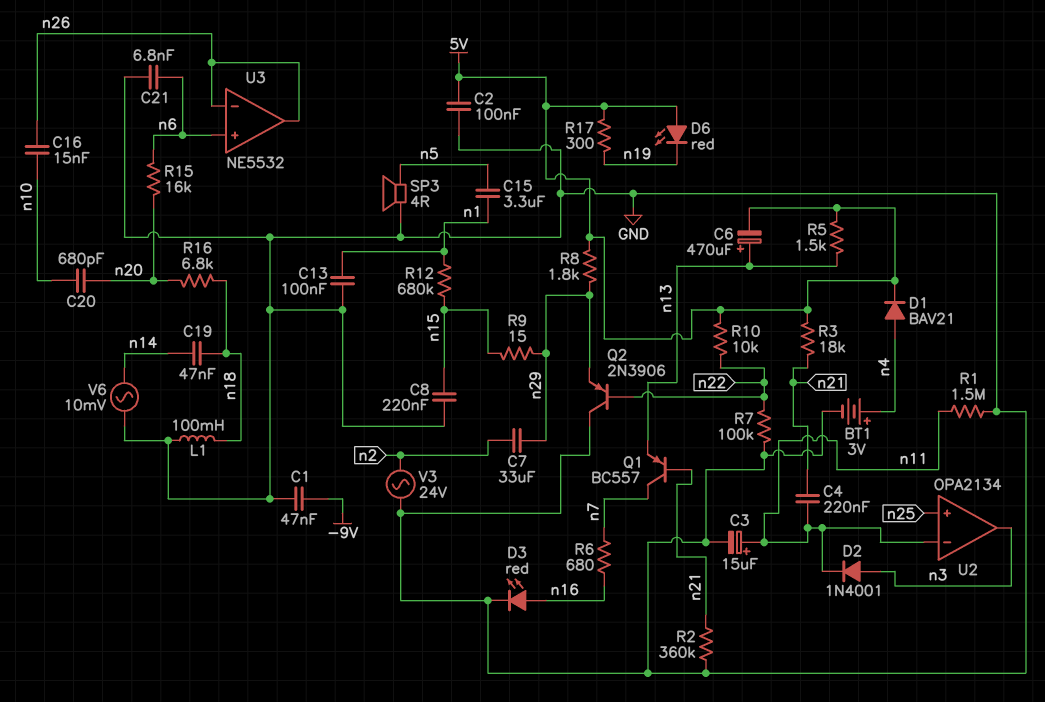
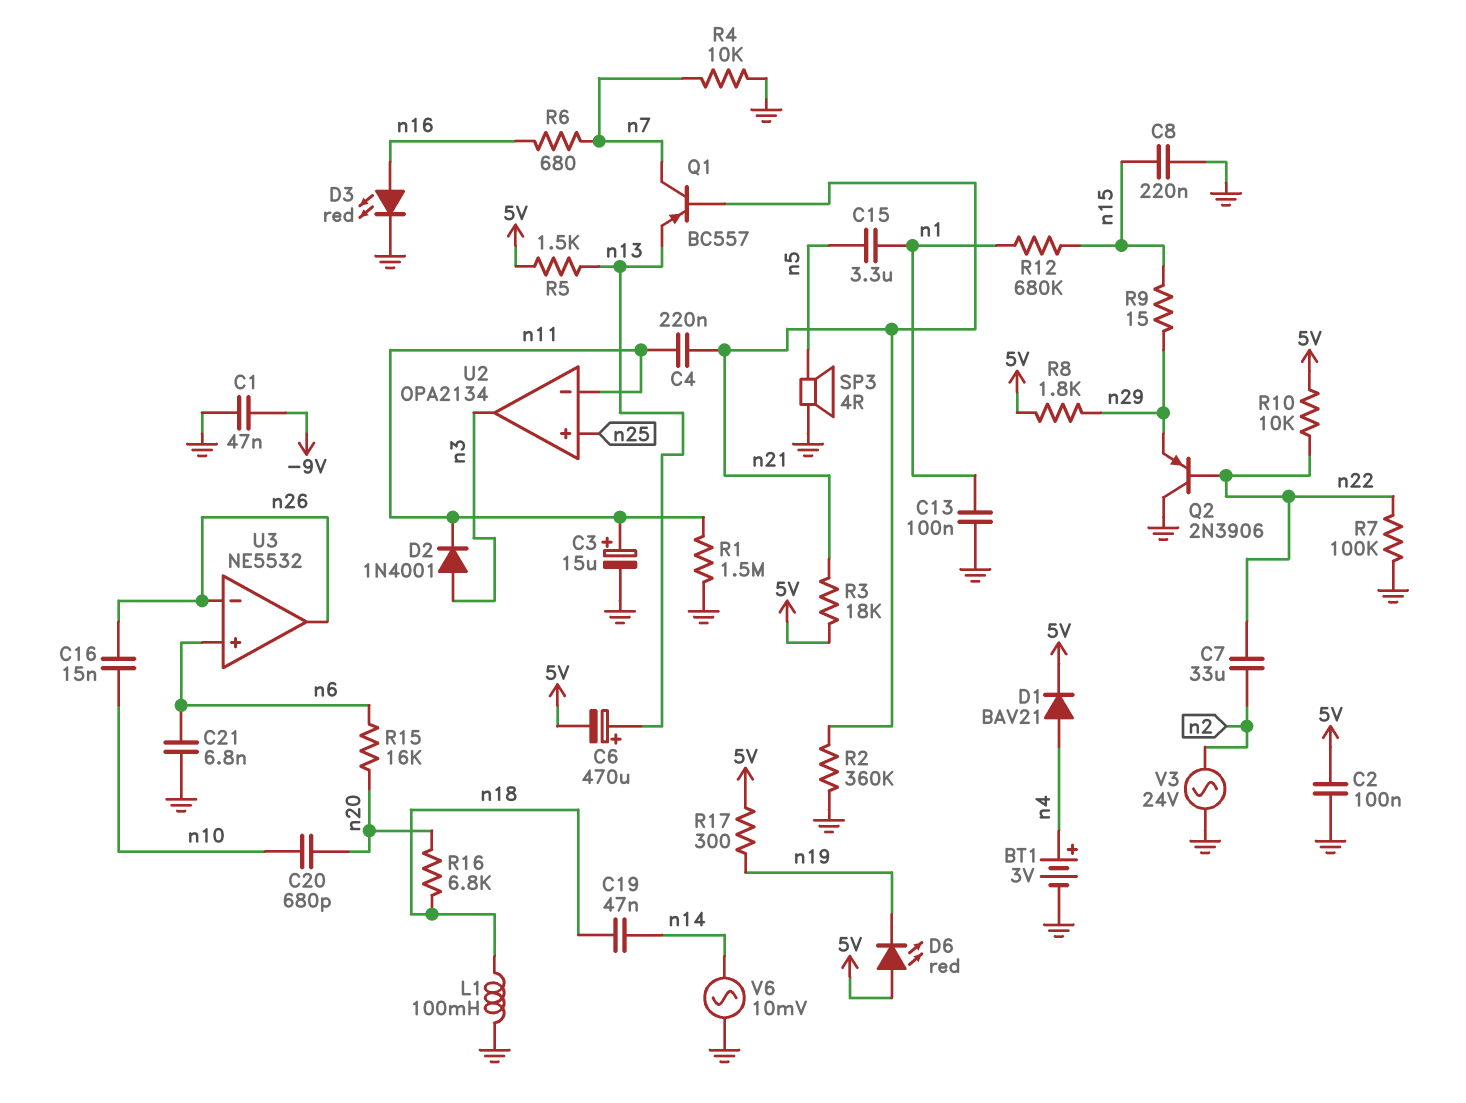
C7: 33uF (n2, n29) -> 33uF (n2, n22)
R4: none -> 10k (GND, n7)

